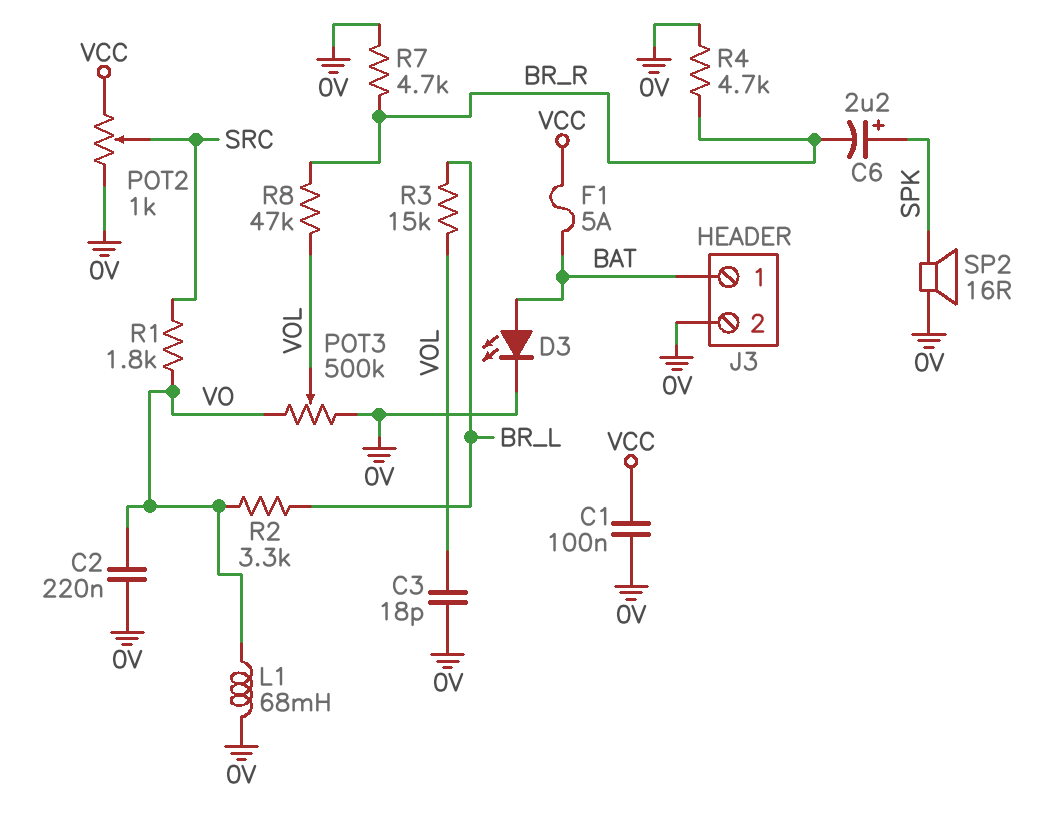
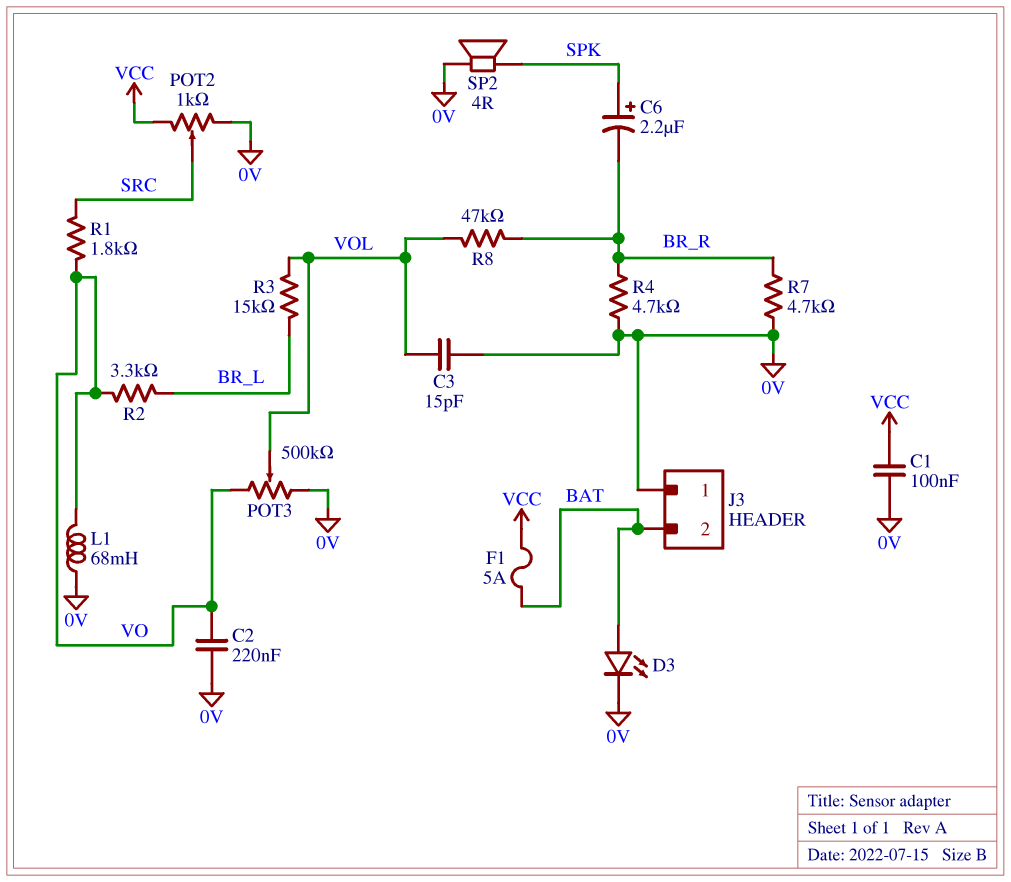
C3: 18pF (0V, VOL) -> 15pF (0V, VOL)
J3 pin 1: BAT -> 0V
J3 pin 2: 0V -> BAT
SP2: speaker 16R (0V, SPK) -> speaker 4R (0V, SPK)

